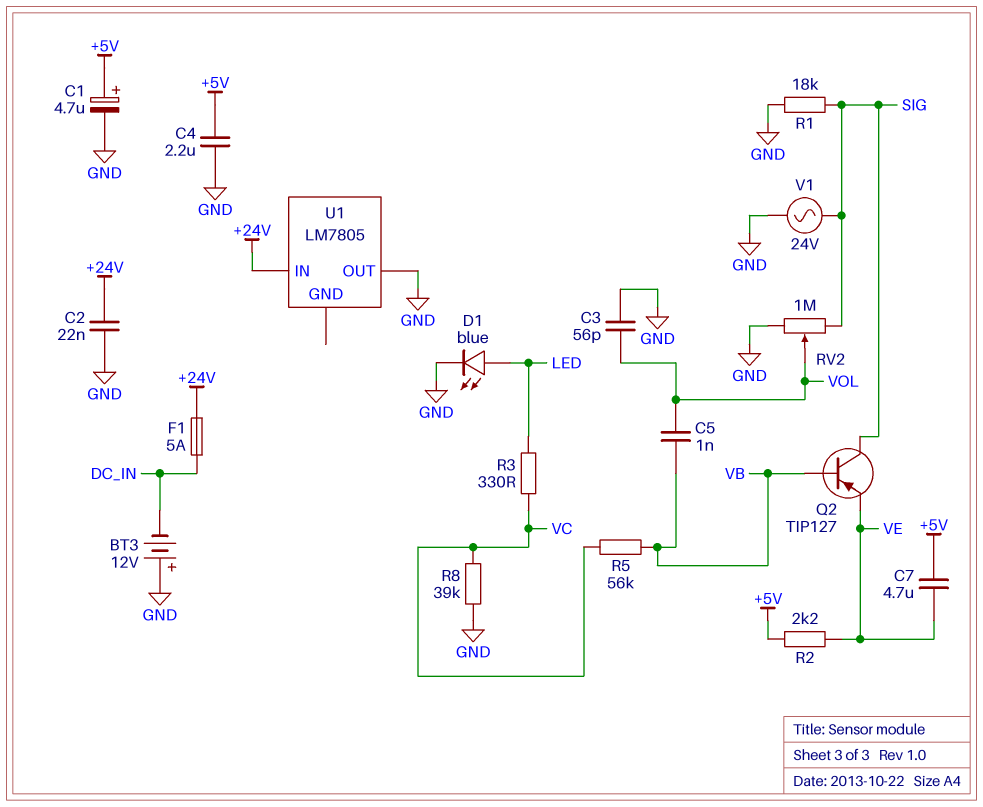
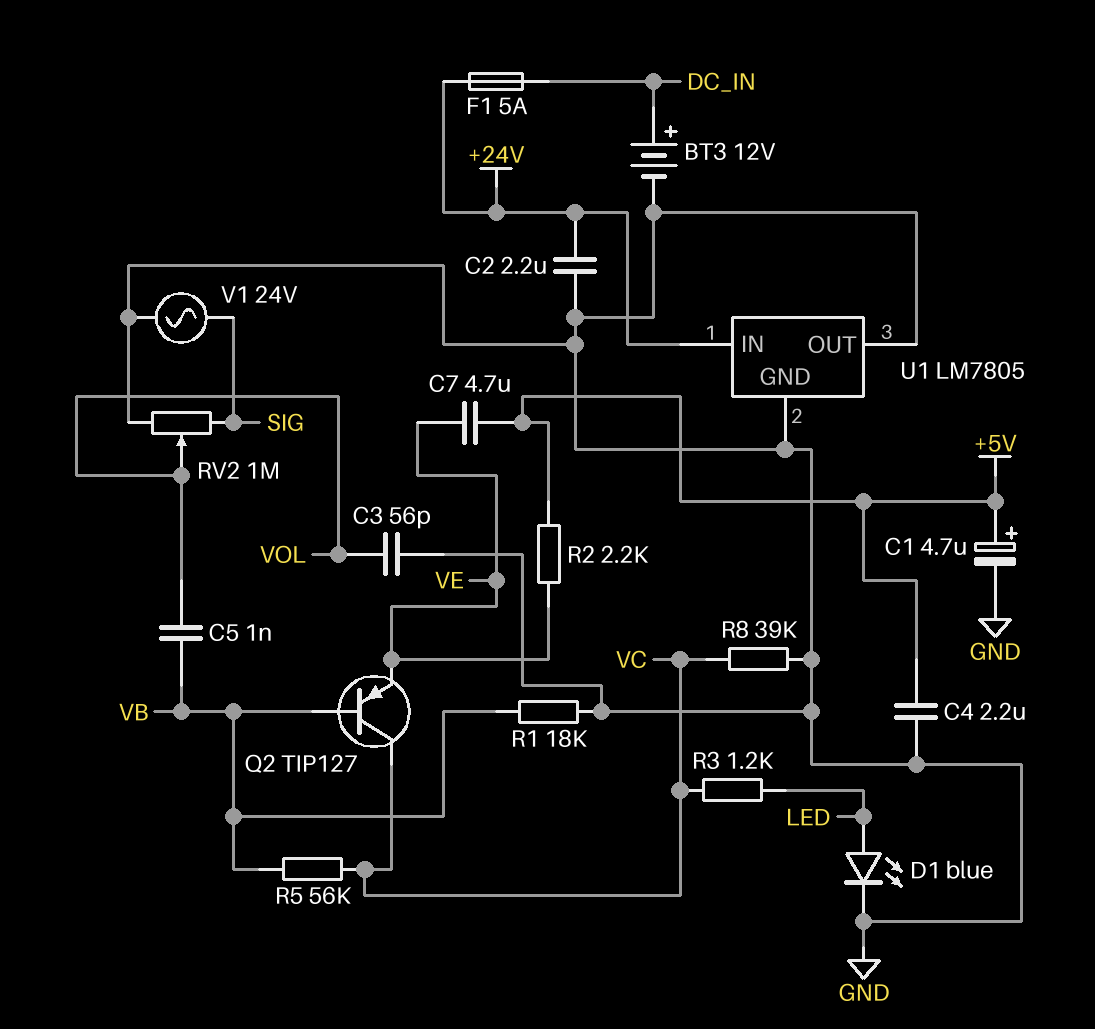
BT3: 12V (plus GND, minus DC_IN) -> 12V (plus DC_IN, minus GND)
C2: 22nF (+24V, GND) -> 2.2uF (+24V, GND)
Q2: PNP TIP127 (B VB, C SIG, E VE) -> PNP TIP127 (B VB, C VC, E VE)
R1: 18k (GND, SIG) -> 18k (GND, VB)
R3: 330 (LED, VC) -> 1.2k (LED, VC)
U1 pin GND: none -> GND

